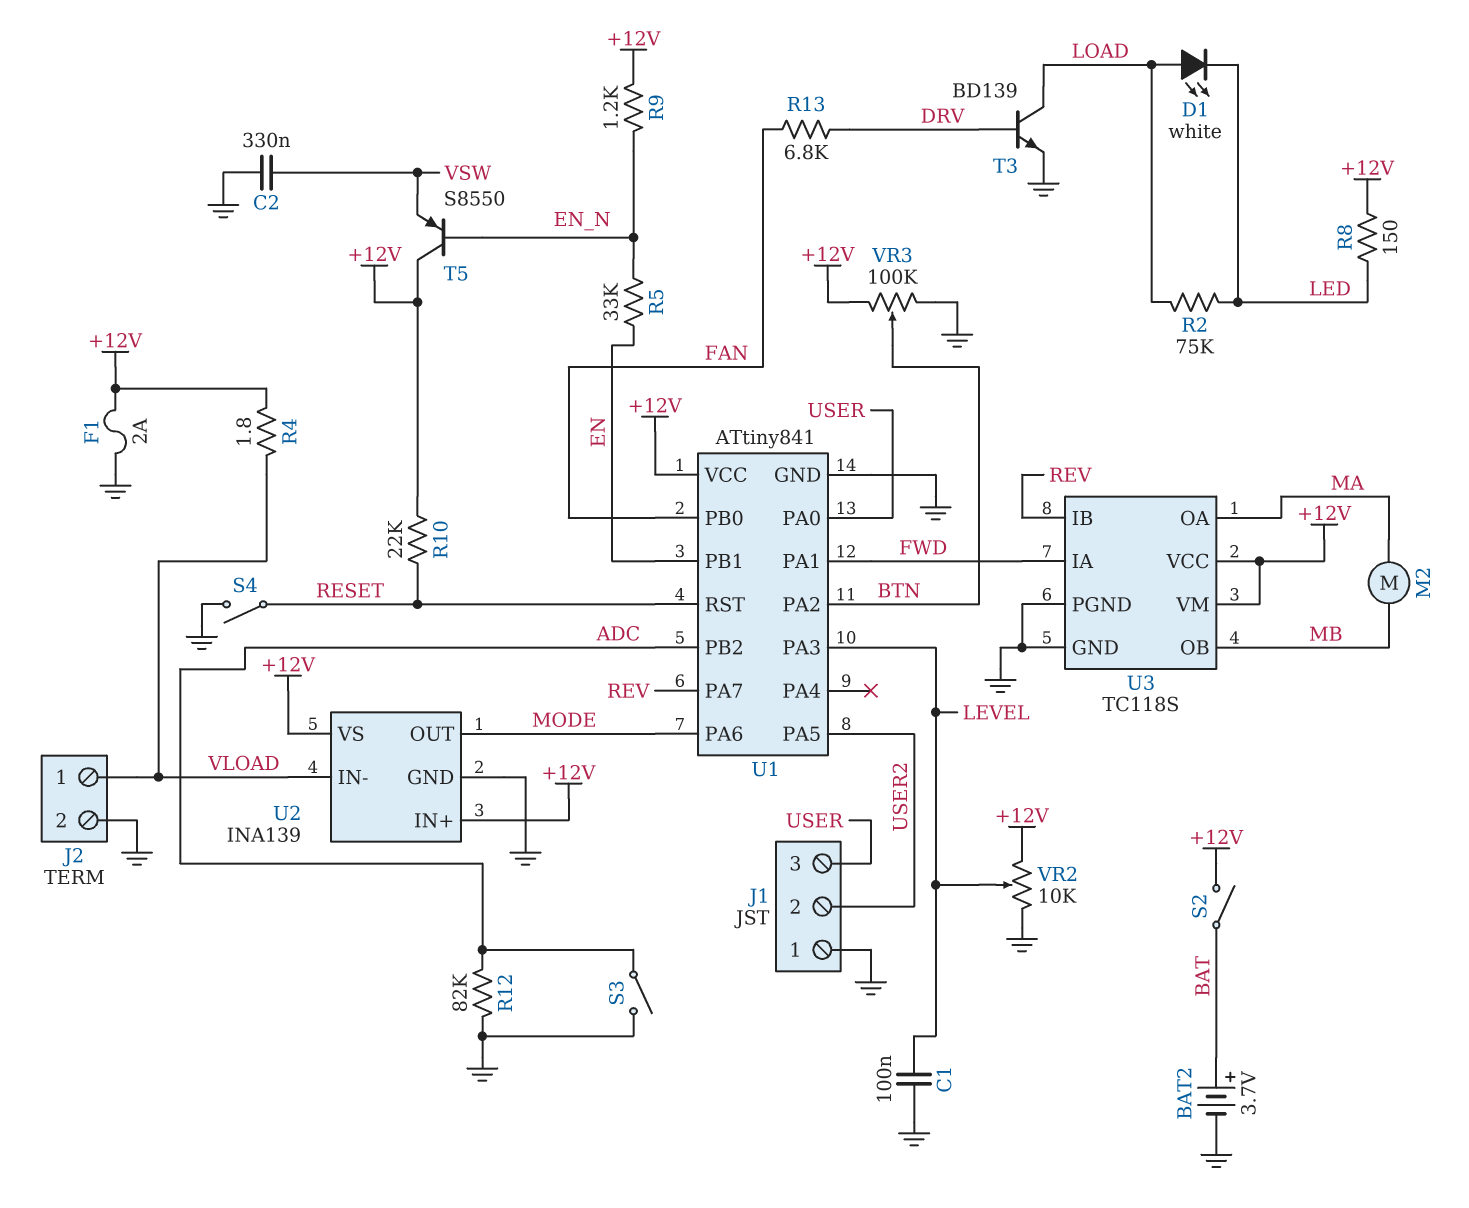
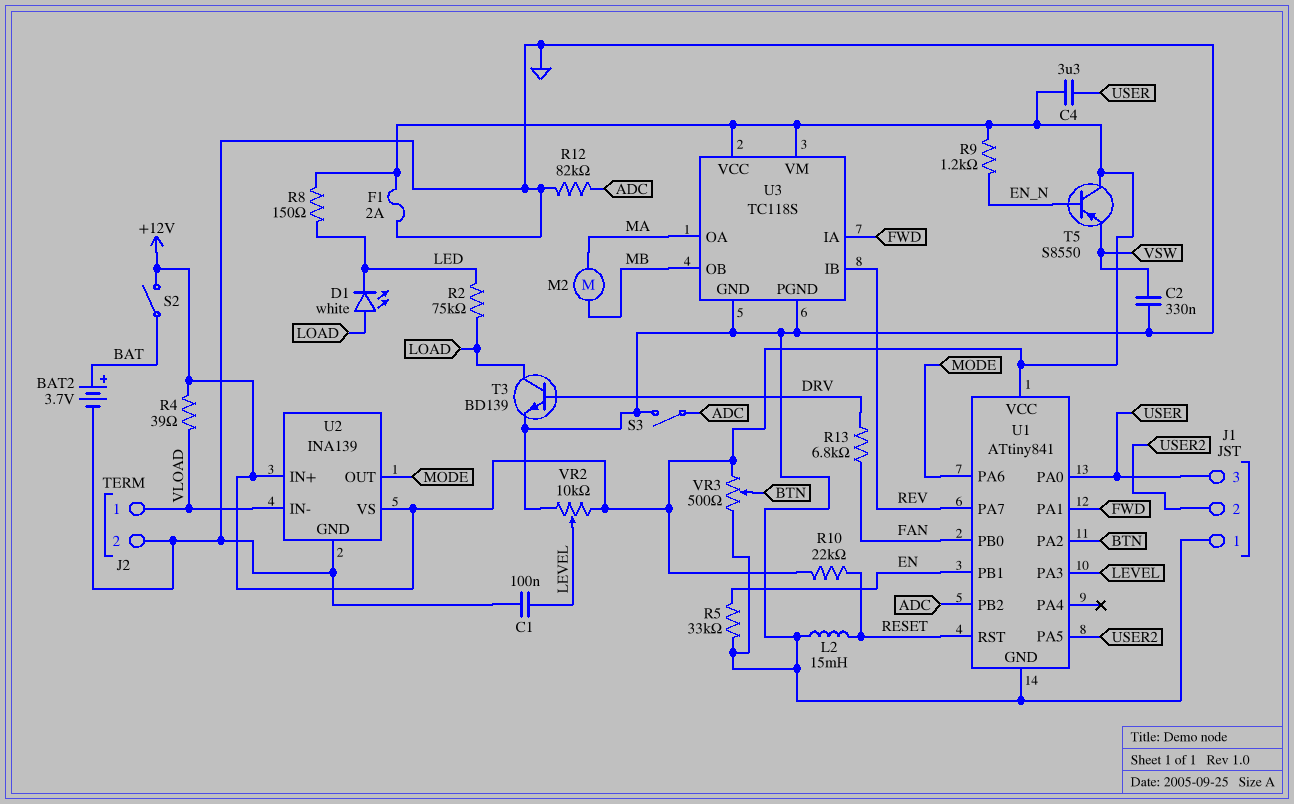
C4: none -> 3.3uF (+12V, USER)
L2: none -> 15mH (GND, RESET)
R4: 1.8 (+12V, VLOAD) -> 39 (+12V, VLOAD)
R5: 33k (EN, EN_N) -> 33k (EN, GND)
S4: switch (GND, RESET) -> none
VR3: 100k (+12V, GND, wiper BTN) -> 500 (+12V, GND, wiper BTN)

